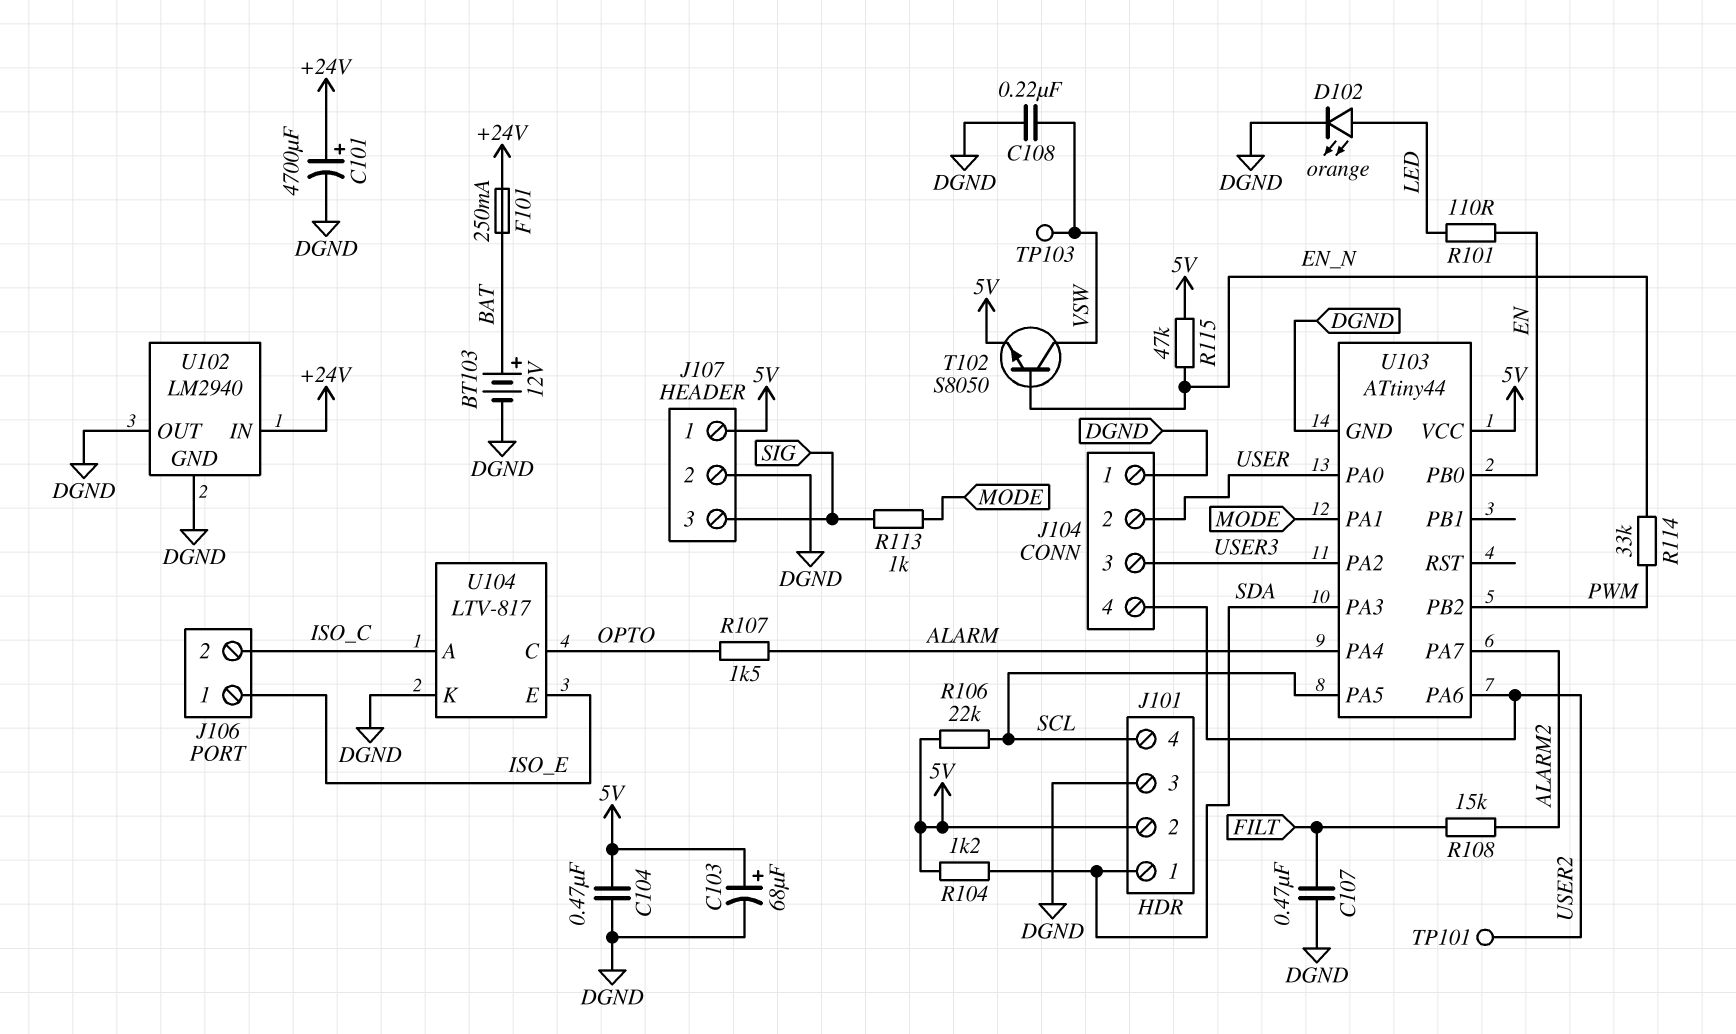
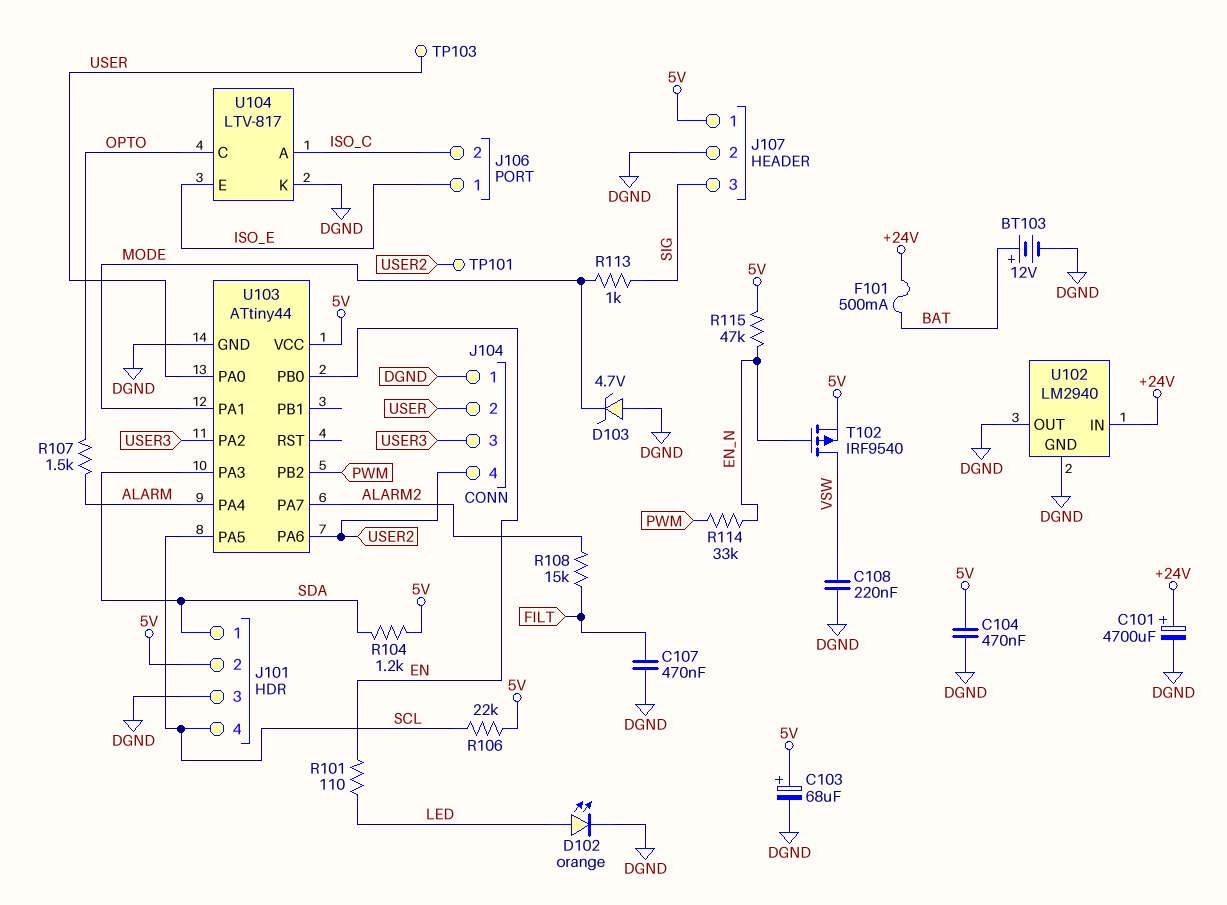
D103: none -> zener 4.7V (A DGND, K MODE)
F101: 250mA (+24V, BAT) -> 500mA (+24V, BAT)
T102: NPN S8050 (B EN_N, C VSW, E 5V) -> PMOS IRF9540 (G EN_N, D VSW, S 5V)
TP103: test point (VSW) -> test point (USER)

